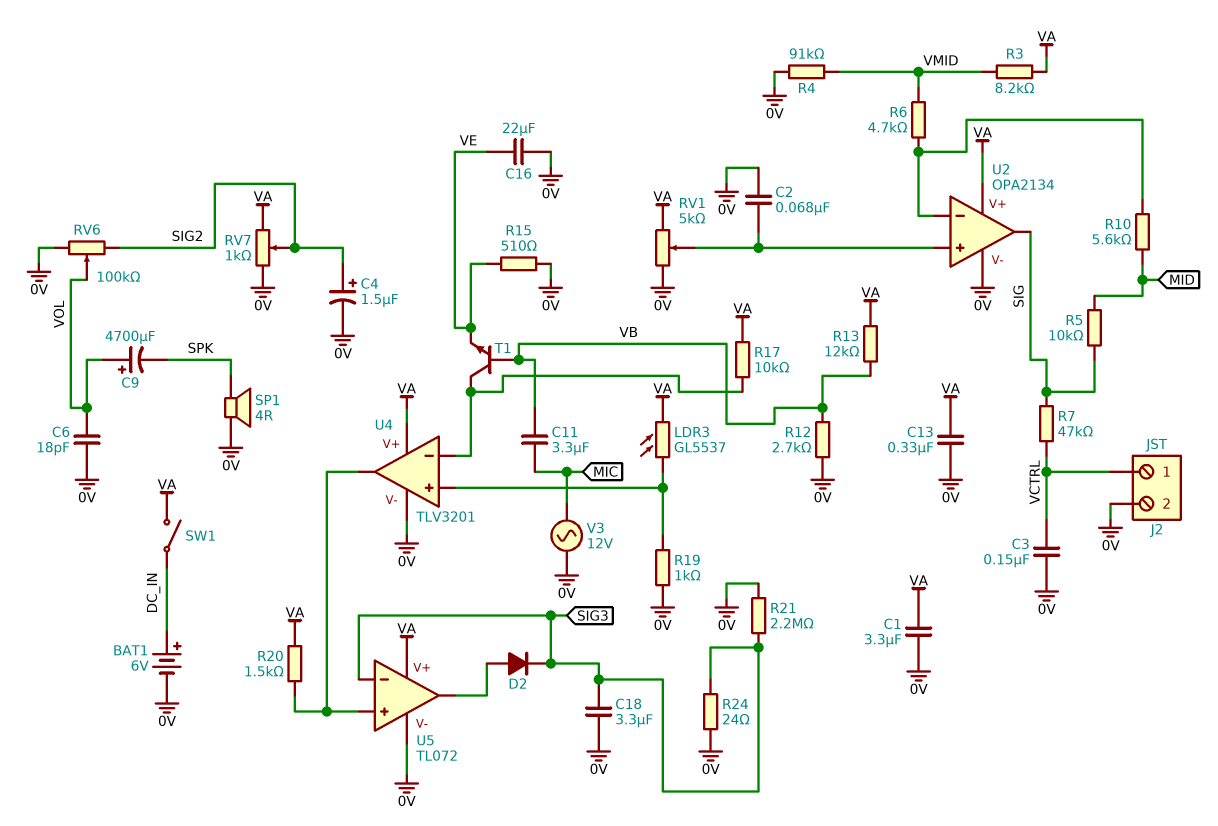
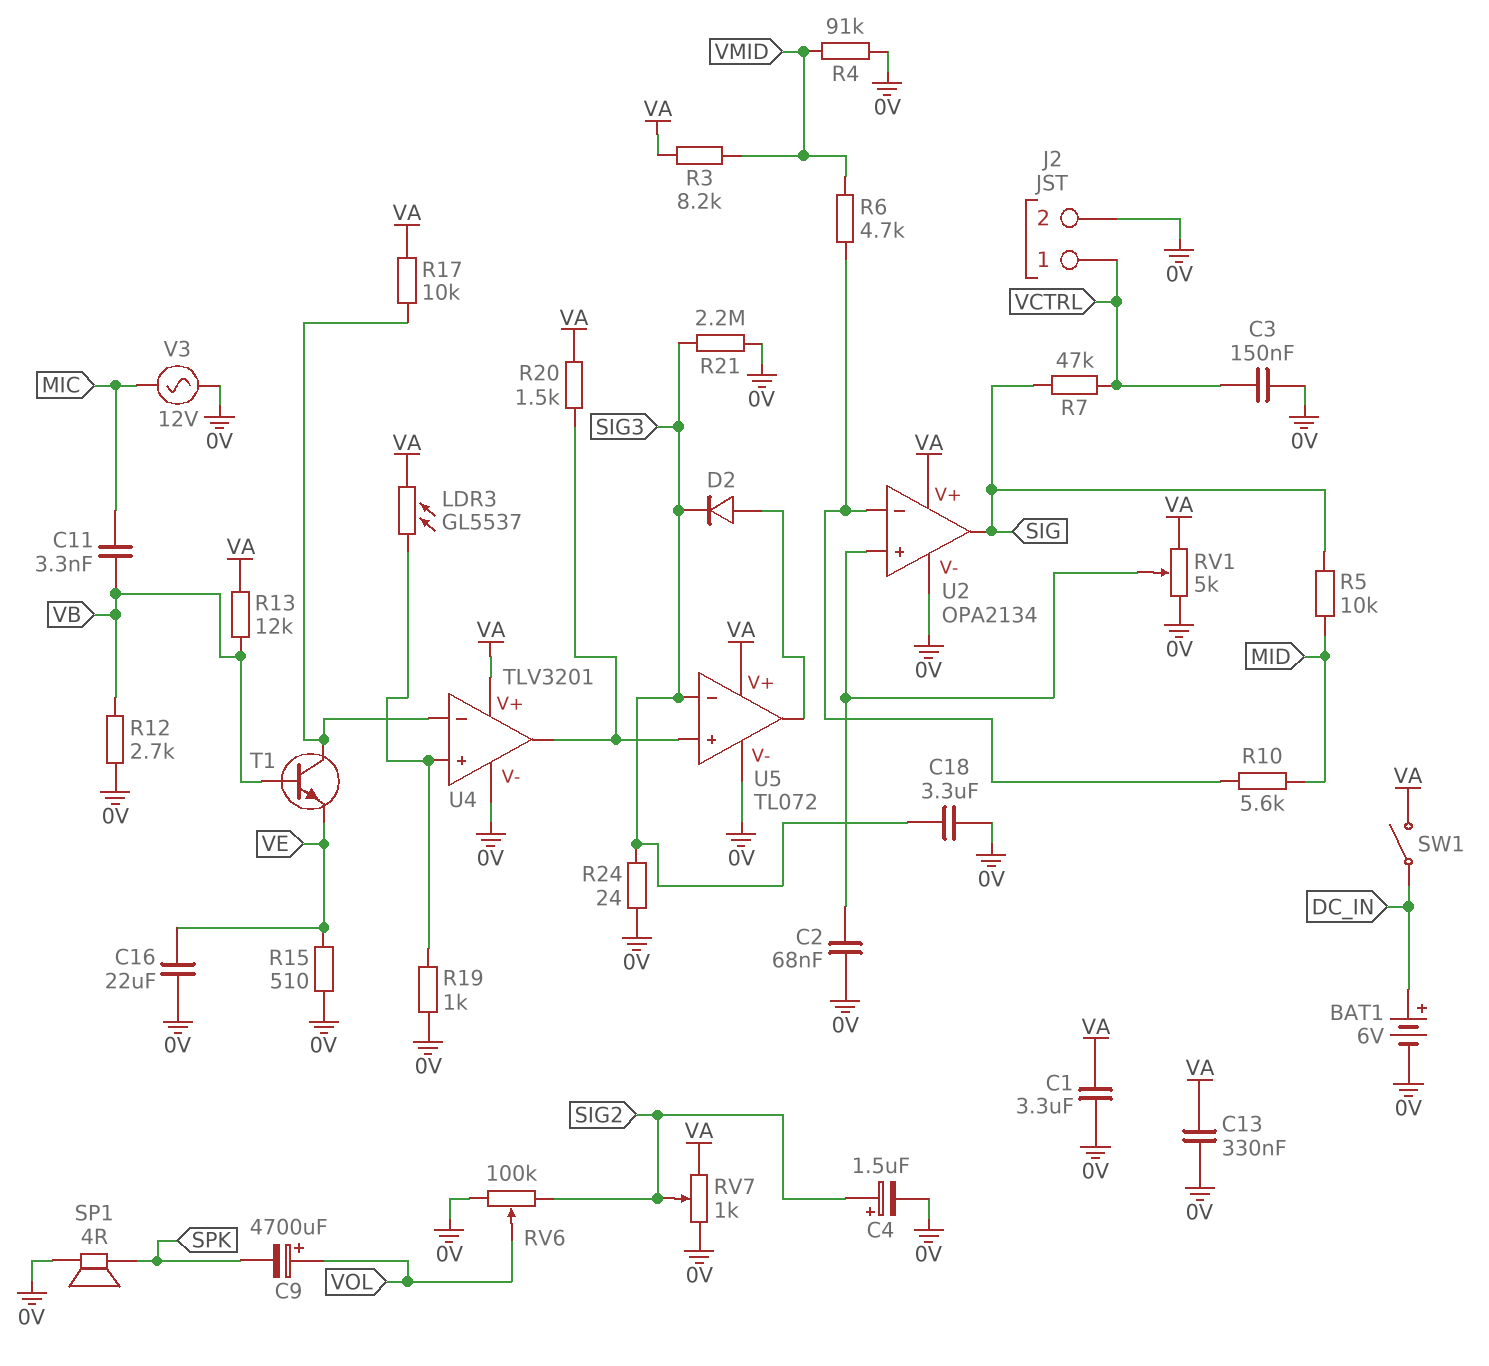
C6: 18pF (0V, VOL) -> none
C11: 3.3uF (MIC, VB) -> 3.3nF (MIC, VB)

